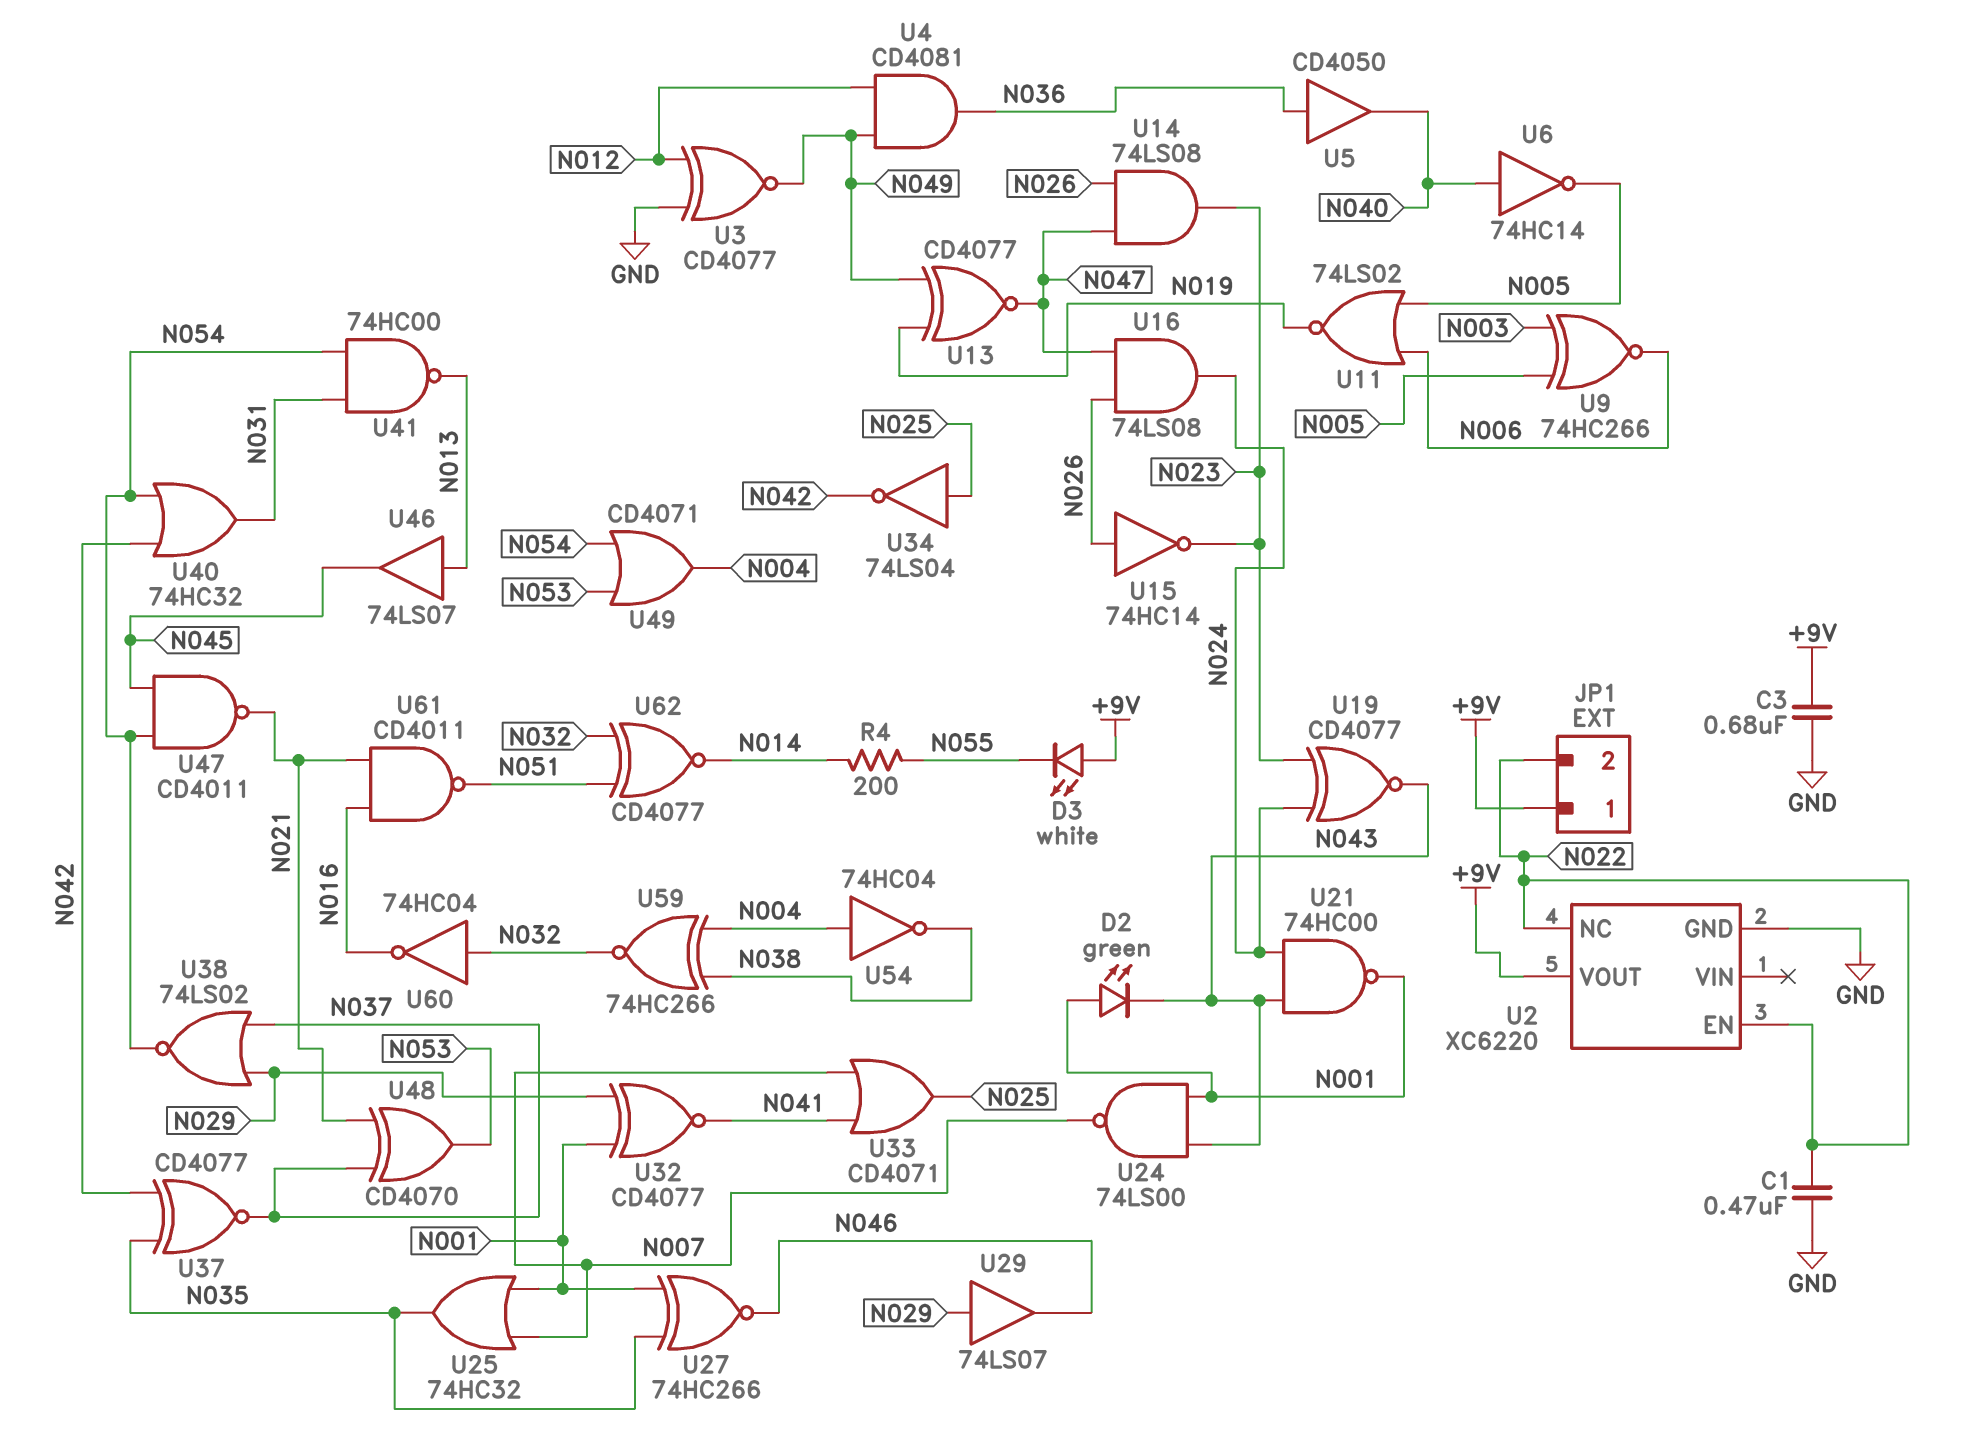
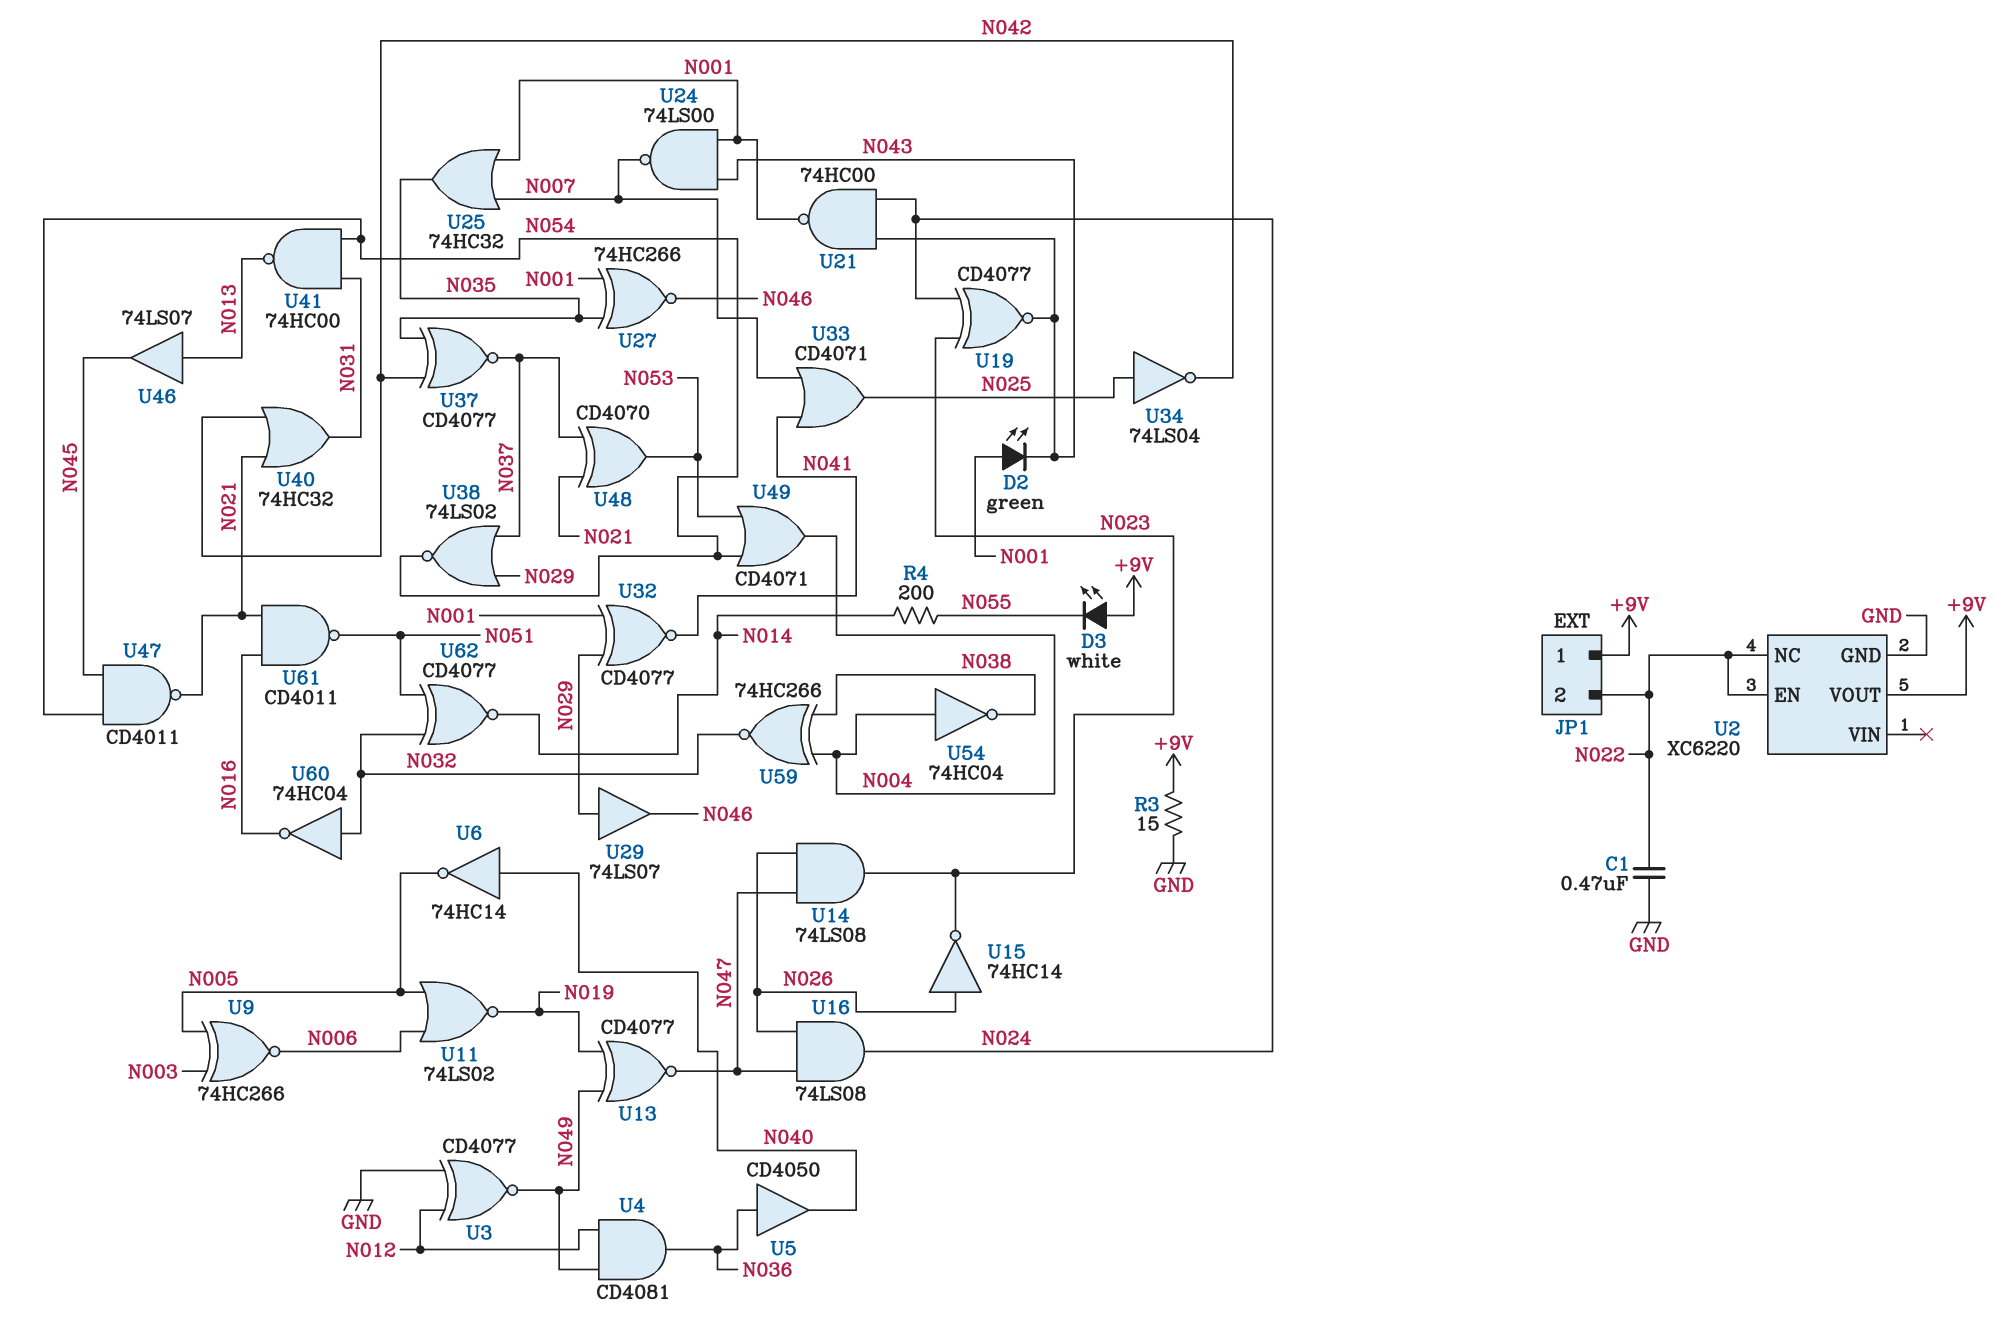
C3: 680nF (+9V, GND) -> none
R3: none -> 15 (+9V, GND)
U40: OR 74HC32 (in N042, in N054, out N031) -> OR 74HC32 (in N021, in N042, out N031)

